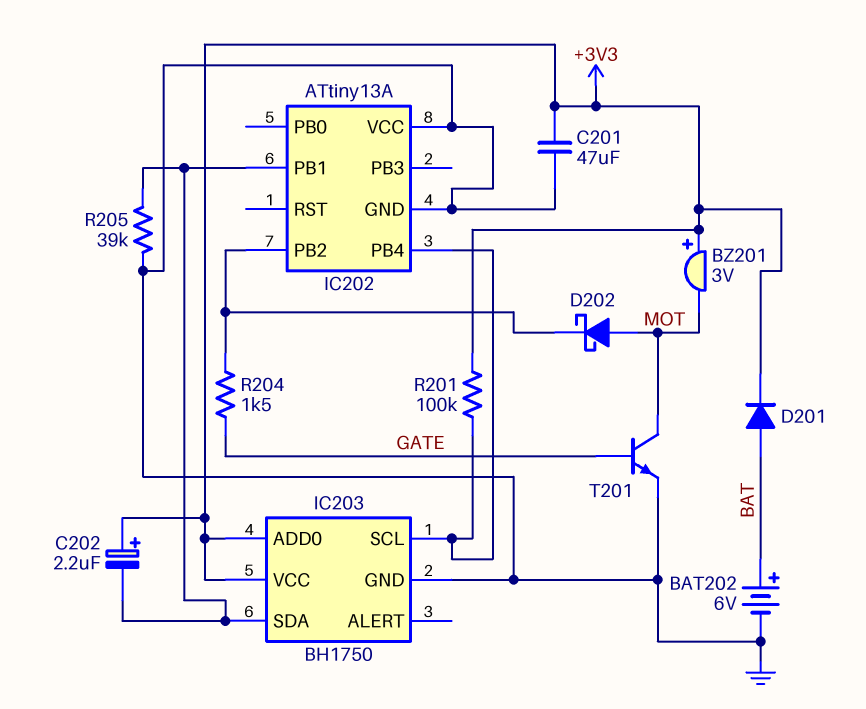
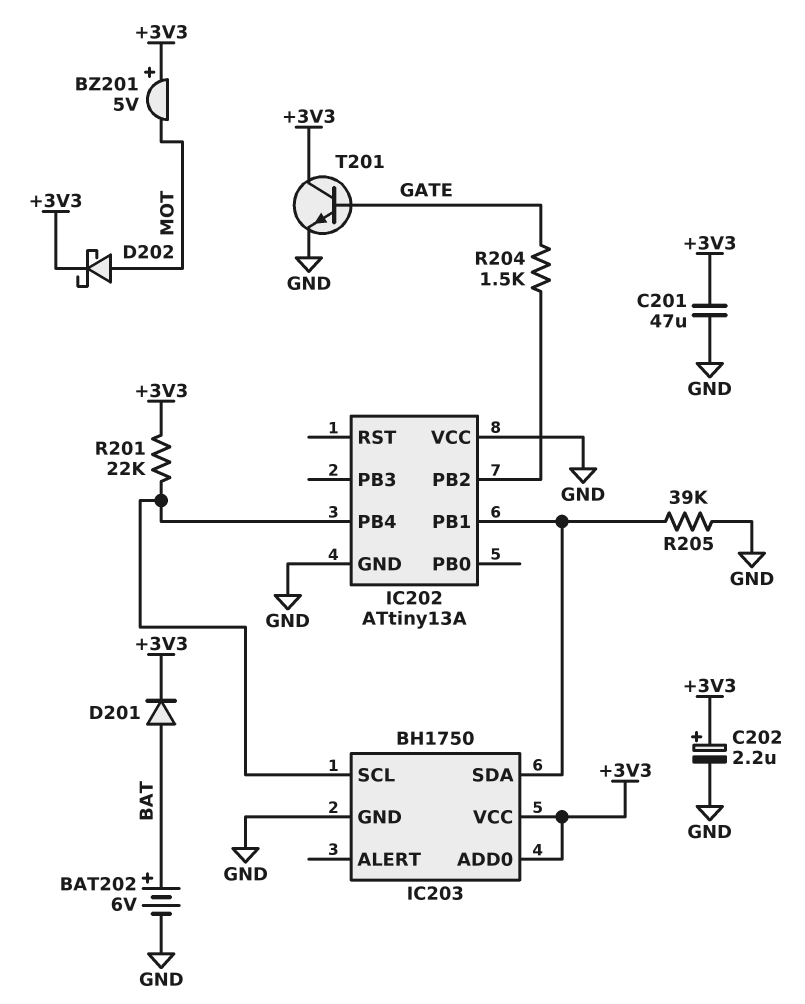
BZ201: buzzer 3V (plus +3V3, minus MOT) -> buzzer 5V (plus +3V3, minus MOT)
C202: 2.2uF (plus +3V3, minus IC202/PB1) -> 2.2uF (plus +3V3, minus GND)
D202: schottky (A MOT, K IC202/PB2) -> schottky (A MOT, K +3V3)
R201: 100k (+3V3, IC202/PB4) -> 22k (+3V3, IC202/PB4)
T201: NPN (B GATE, C MOT, E GND) -> NPN (B GATE, C +3V3, E GND)

